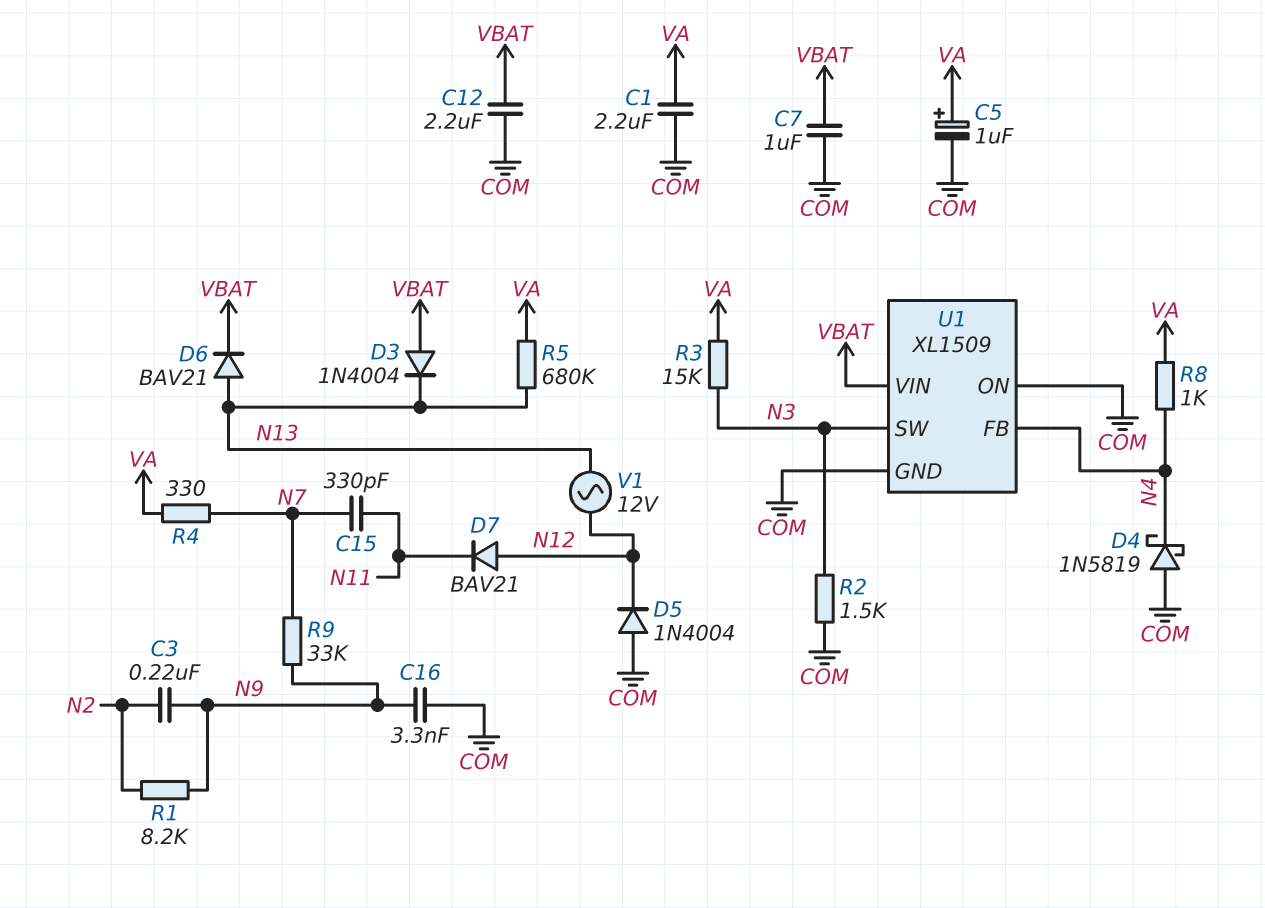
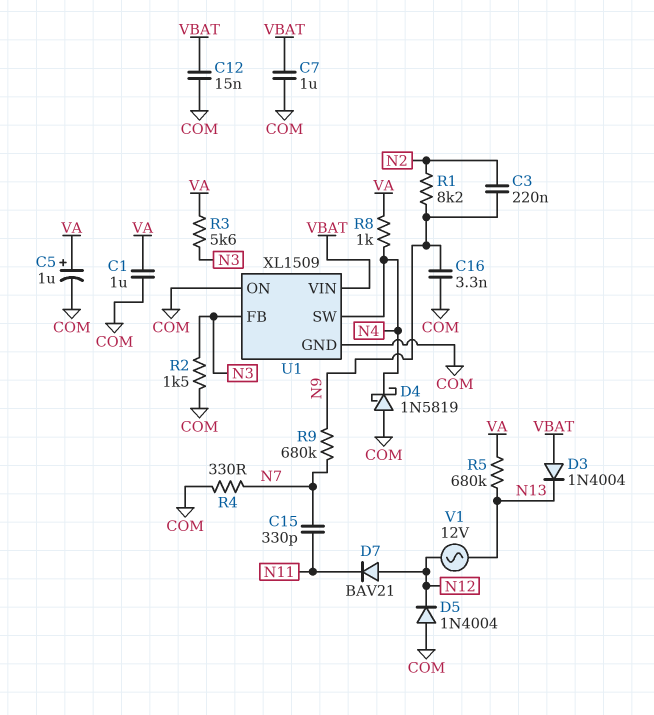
C1: 2.2uF (COM, VA) -> 1uF (COM, VA)
C12: 2.2uF (COM, VBAT) -> 15nF (COM, VBAT)
D6: diode BAV21 (A N13, K VBAT) -> none
R3: 15k (N3, VA) -> 5.6k (N3, VA)
R4: 330 (N7, VA) -> 330 (COM, N7)
R9: 33k (N7, N9) -> 680k (N7, N9)
U1 pin FB: N4 -> N3
U1 pin SW: N3 -> N4

